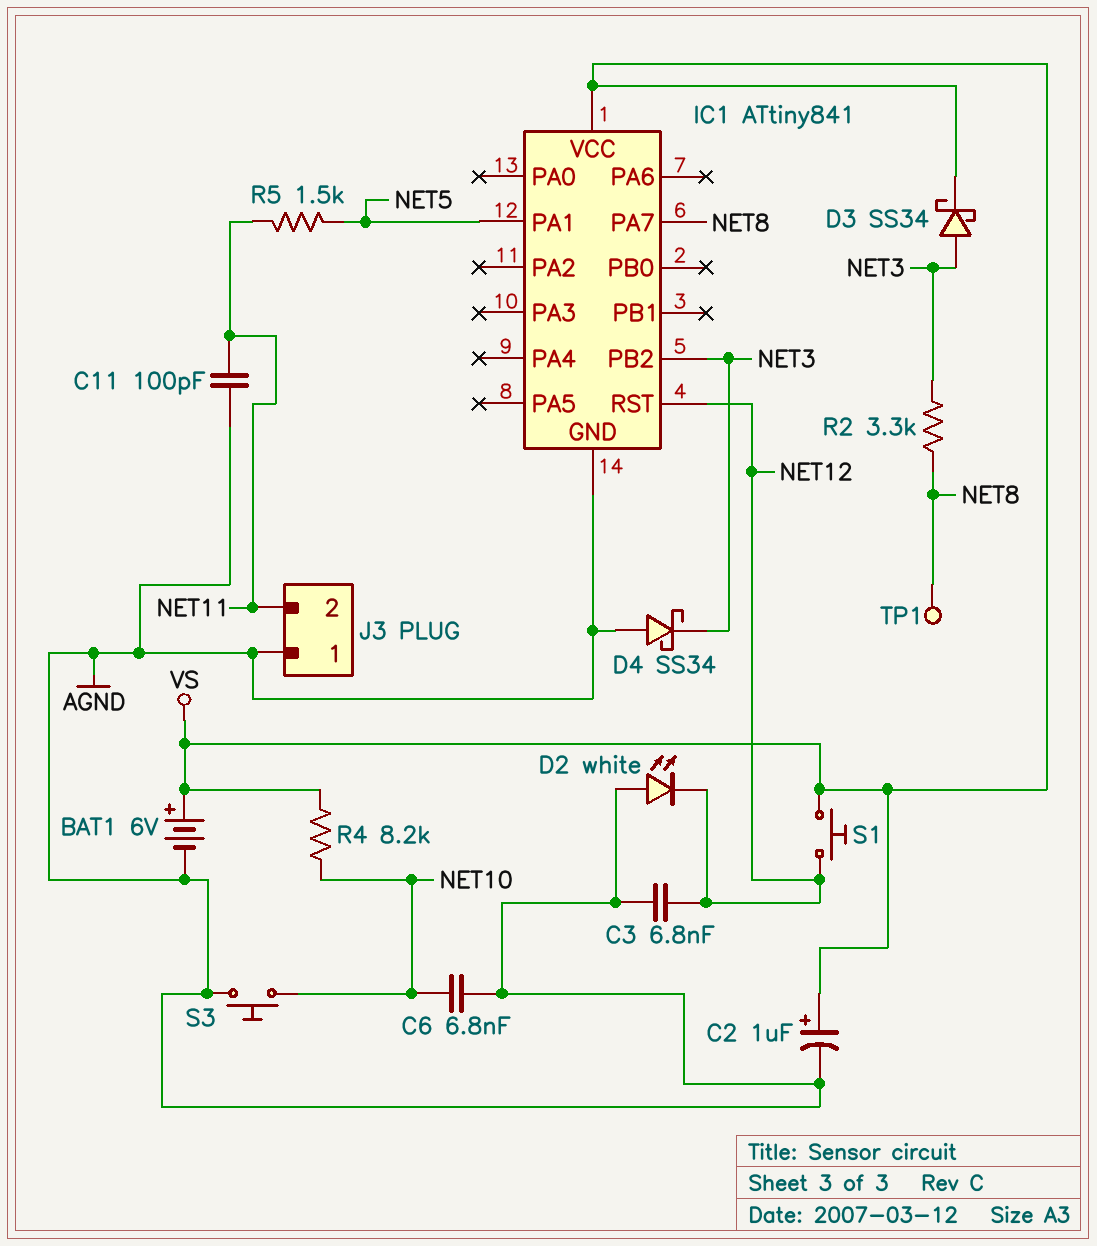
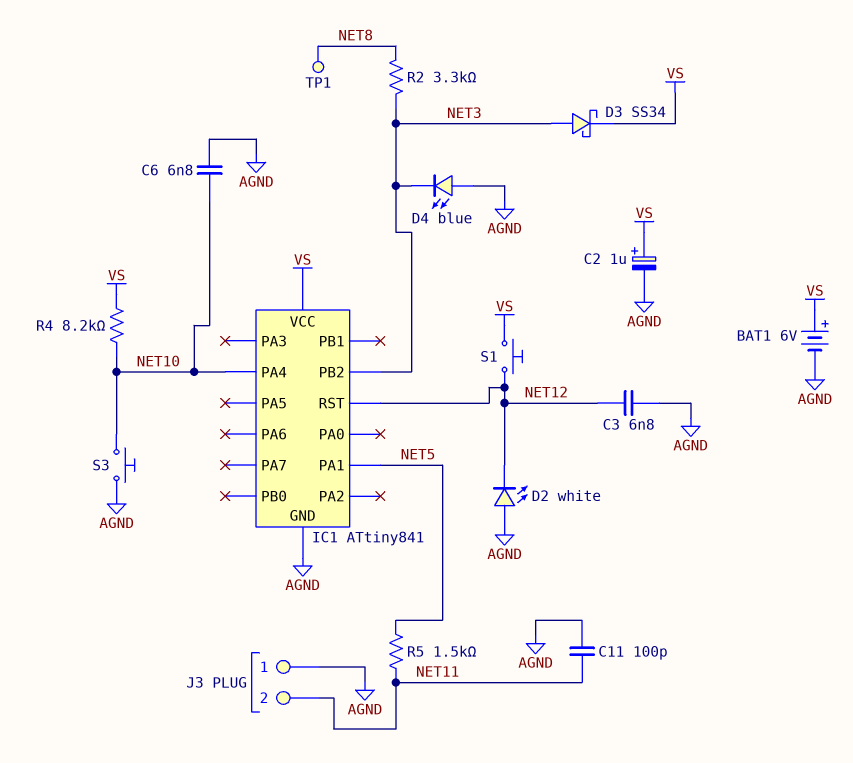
D4: schottky SS34 (A AGND, K NET3) -> LED blue (A AGND, K NET3)
IC1 pin PA4: none -> NET10
IC1 pin PA7: NET8 -> none

